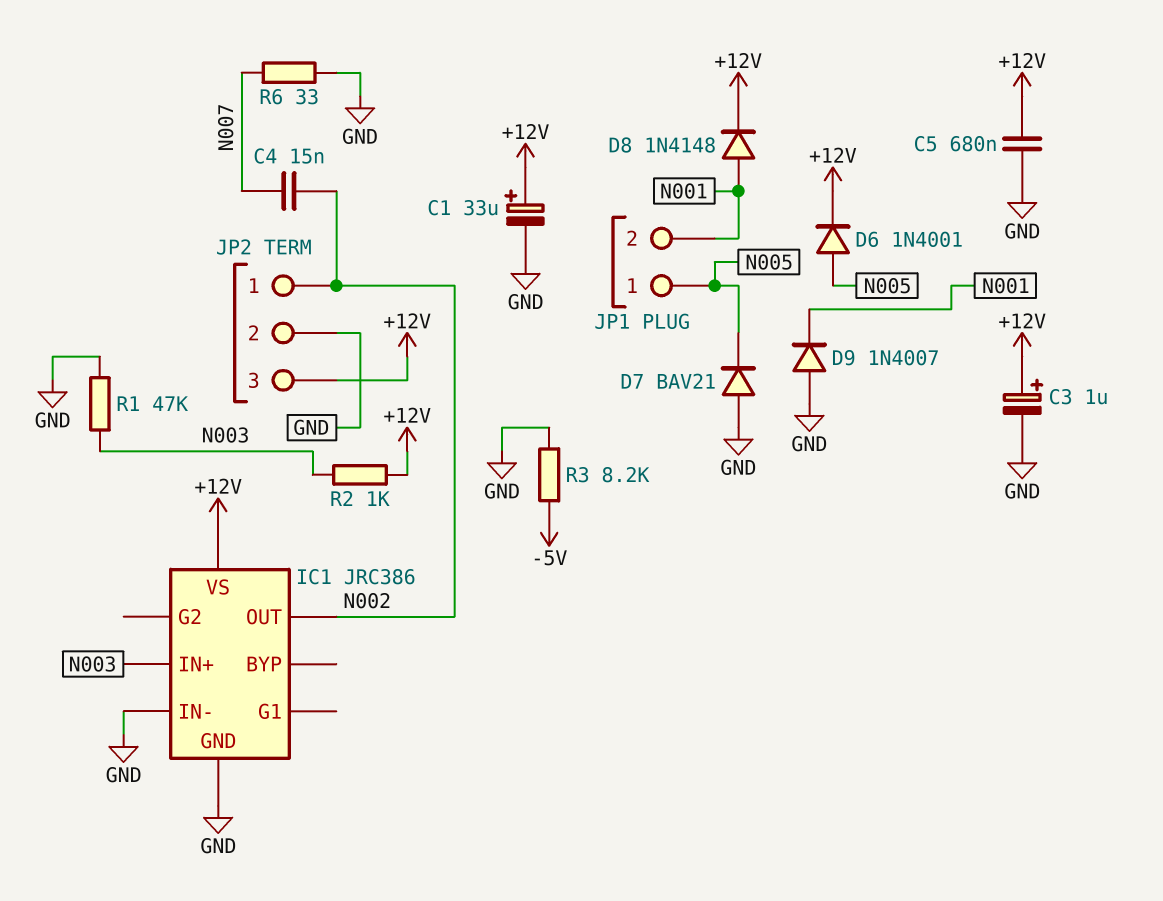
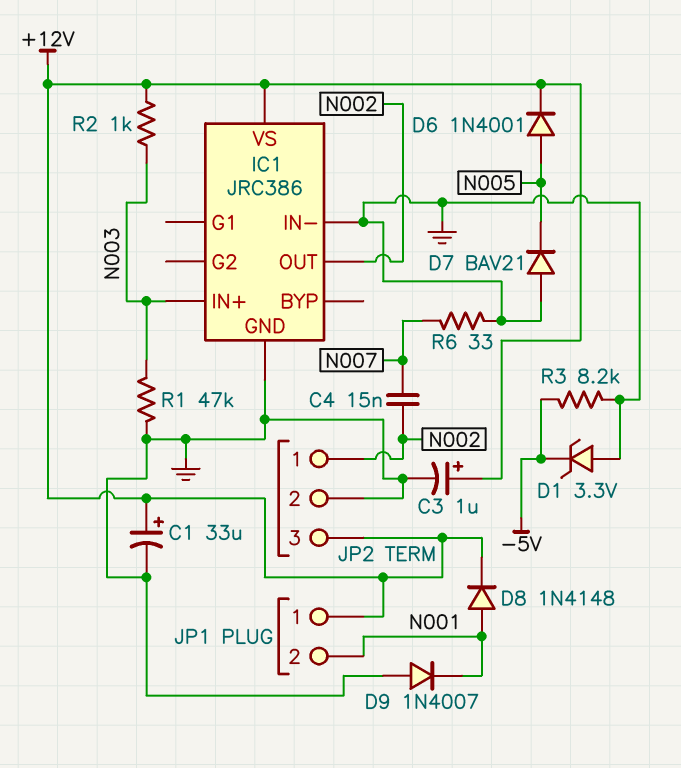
C5: 680nF (+12V, GND) -> none
D1: none -> zener 3.3V (A GND, K -5V)
JP1 pin 1: N005 -> +12V

